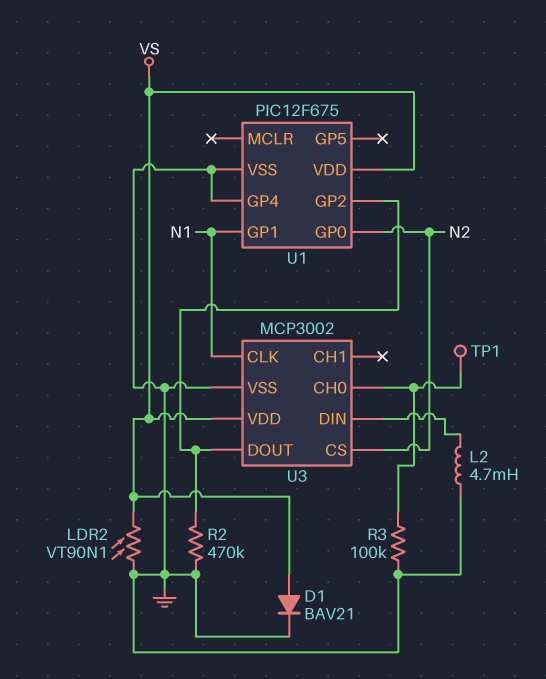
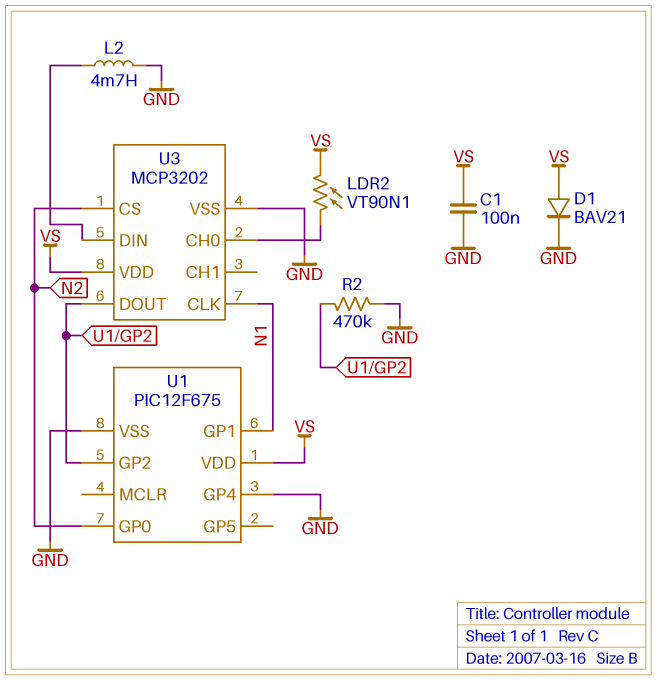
C1: none -> 100nF (GND, VS)
LDR2: VT90N1 (GND, VS) -> VT90N1 (U3/CH0, VS)
R3: 100k (GND, U3/CH0) -> none
TP1: test point (U3/CH0) -> none
U3: MCP3002 -> MCP3202

